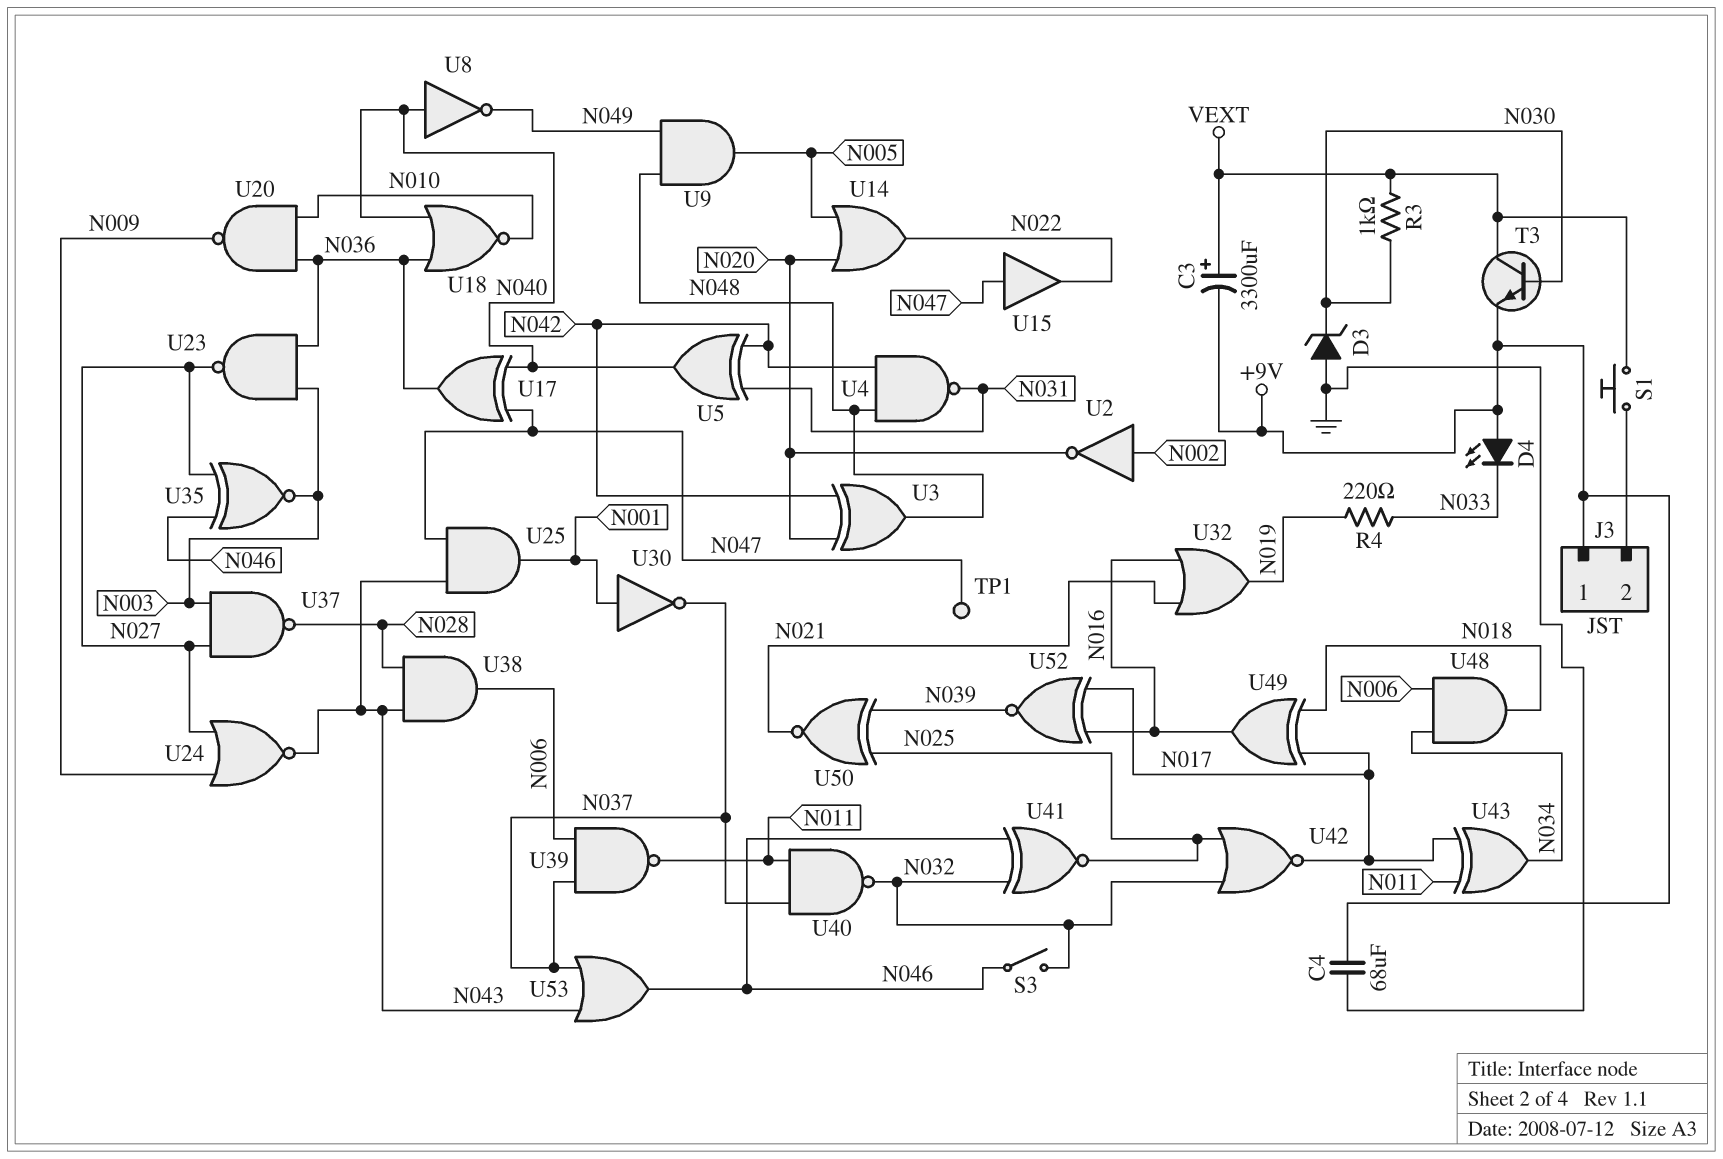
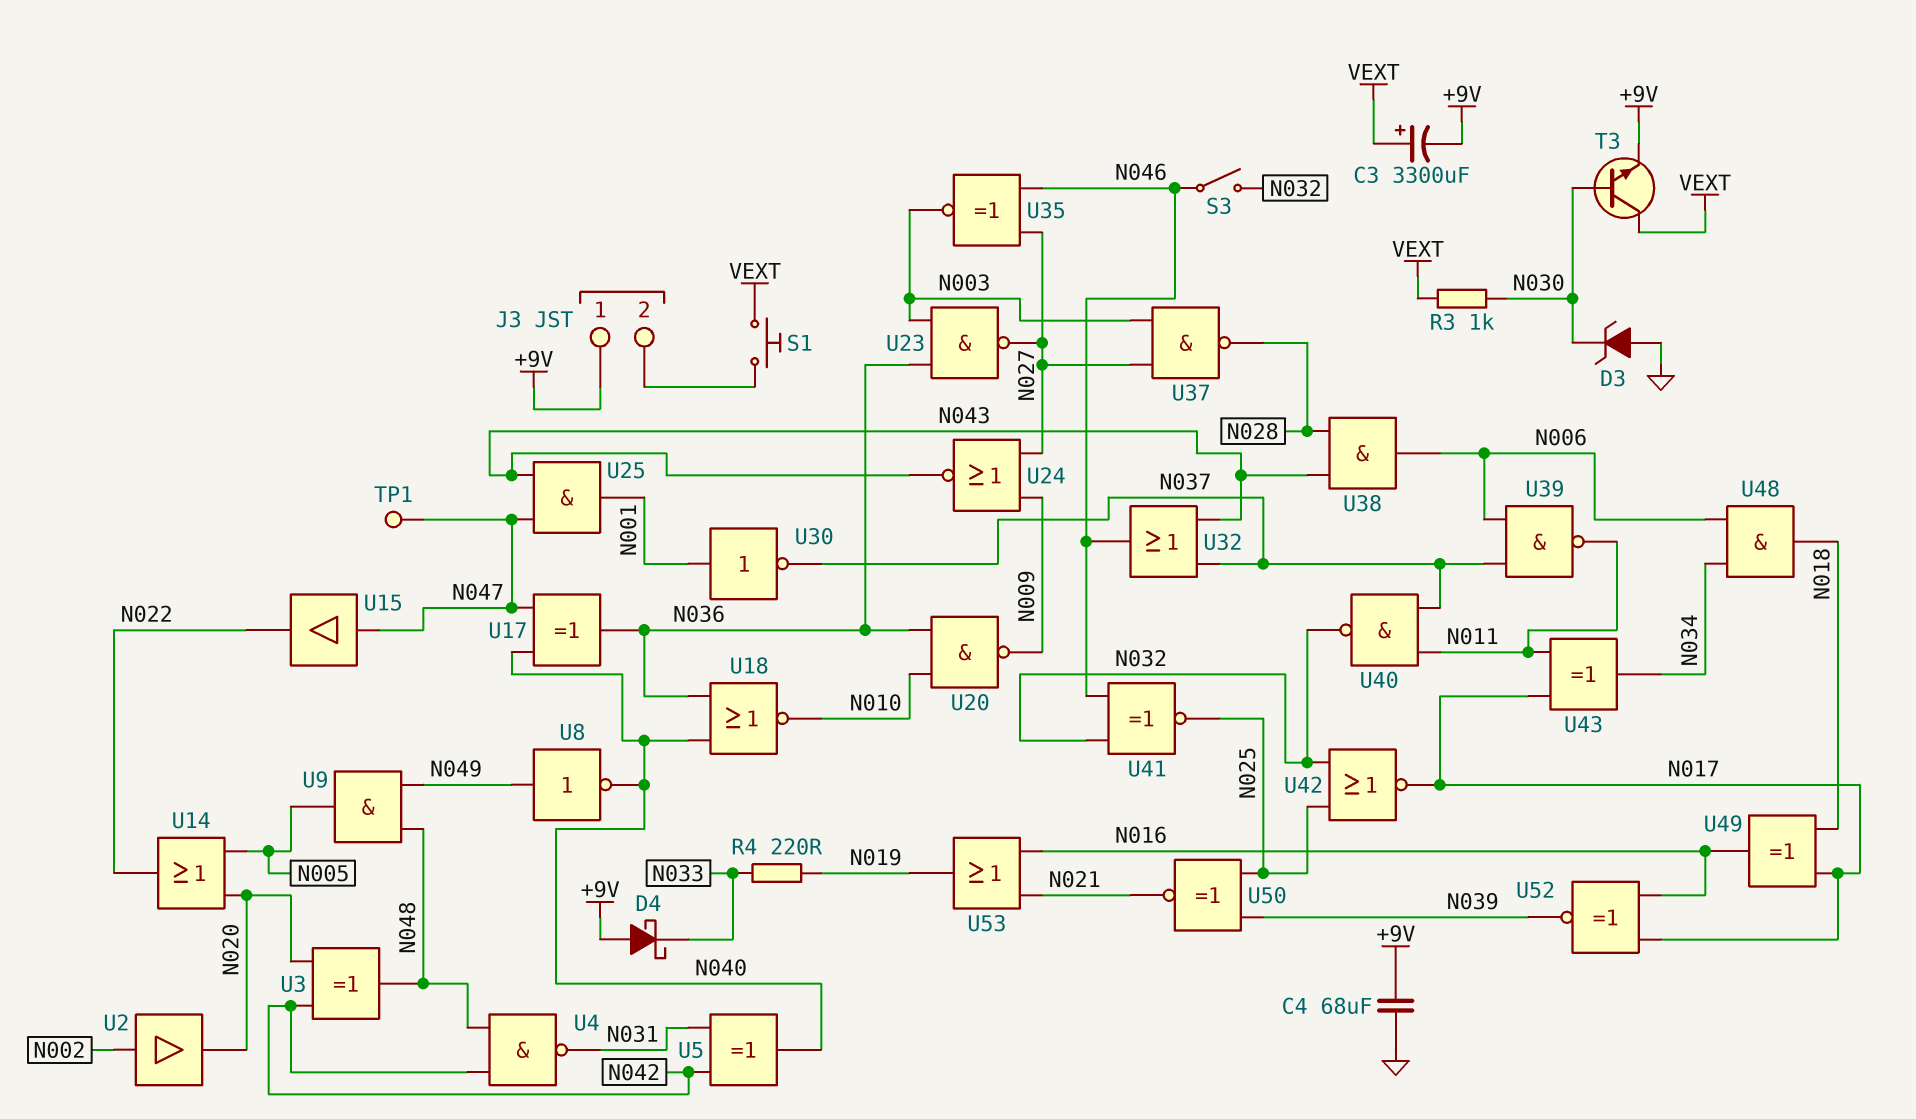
D4: LED (A +9V, K N033) -> schottky (A +9V, K N033)
U2: NOT (in N002, out N020) -> buffer (in N002, out N020)
U8: NOT (in N040, out N049) -> NOT (in N049, out N040)
U32: OR (in N016, in N021, out N019) -> OR (in N037, in N043, out N046)
U53: OR (in N037, in N043, out N046) -> OR (in N016, in N021, out N019)

